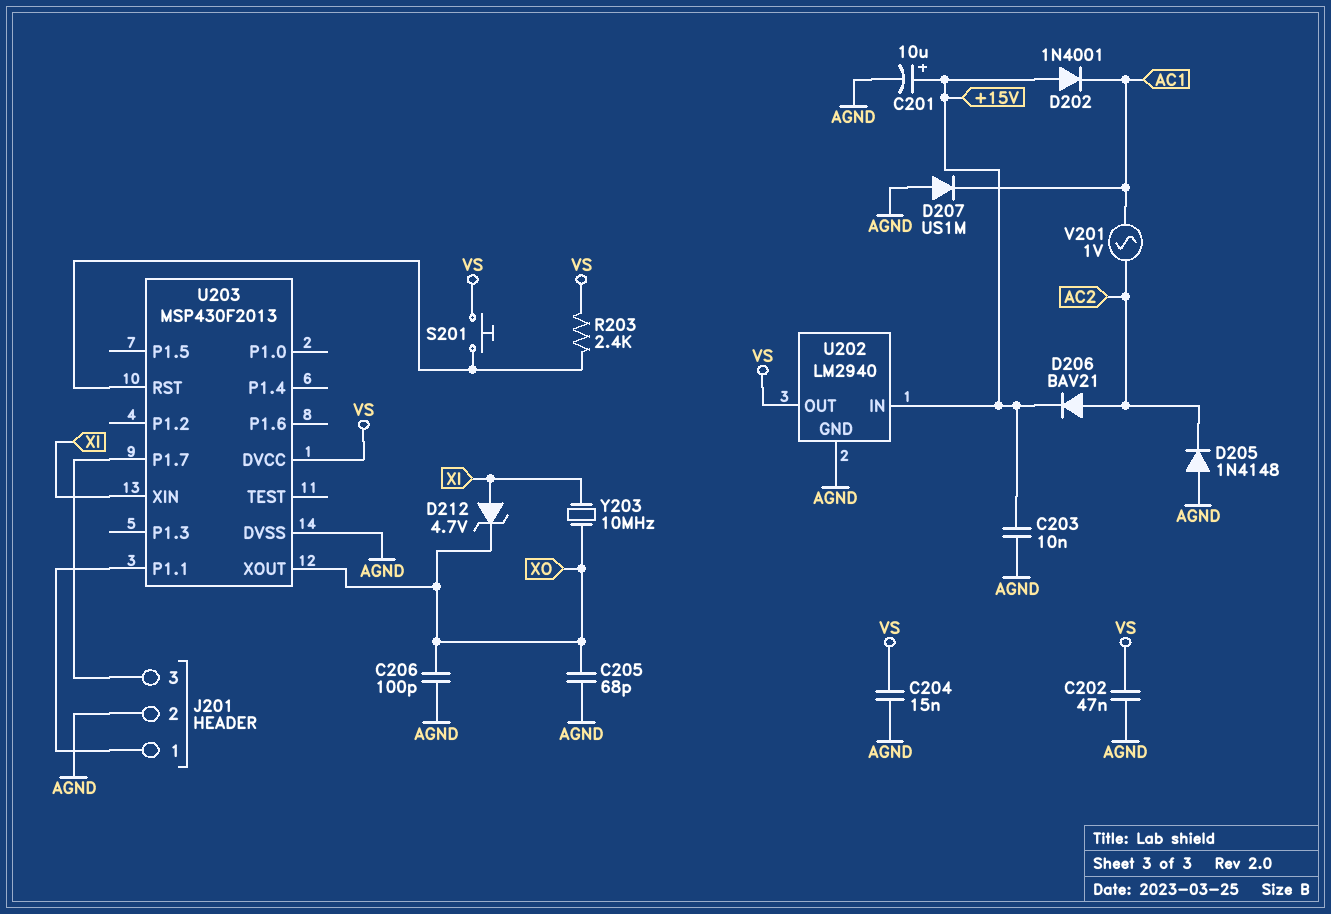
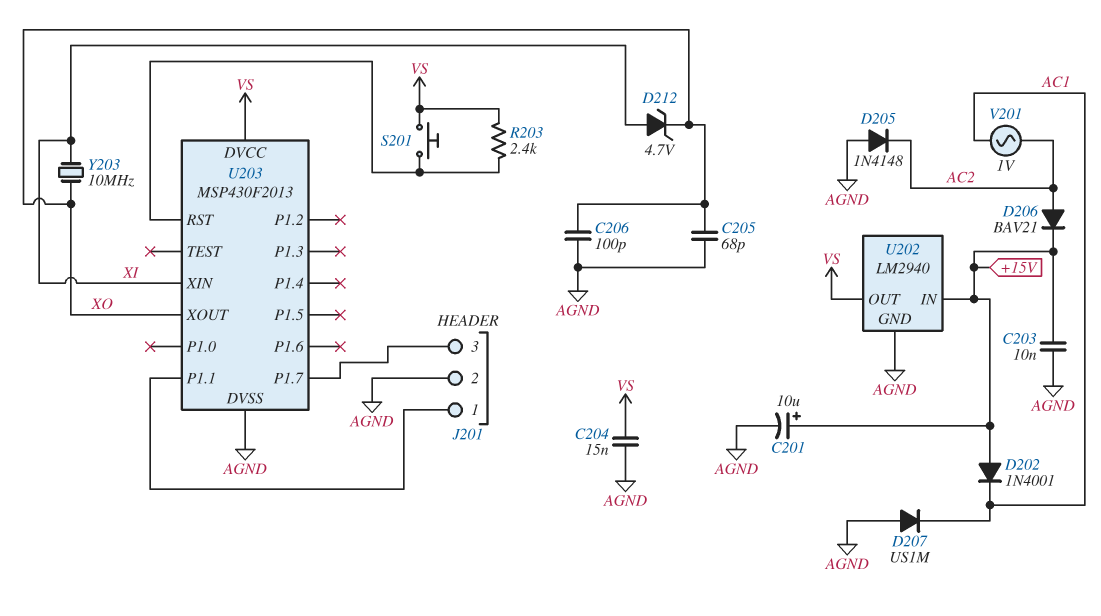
C202: 47nF (AGND, VS) -> none

